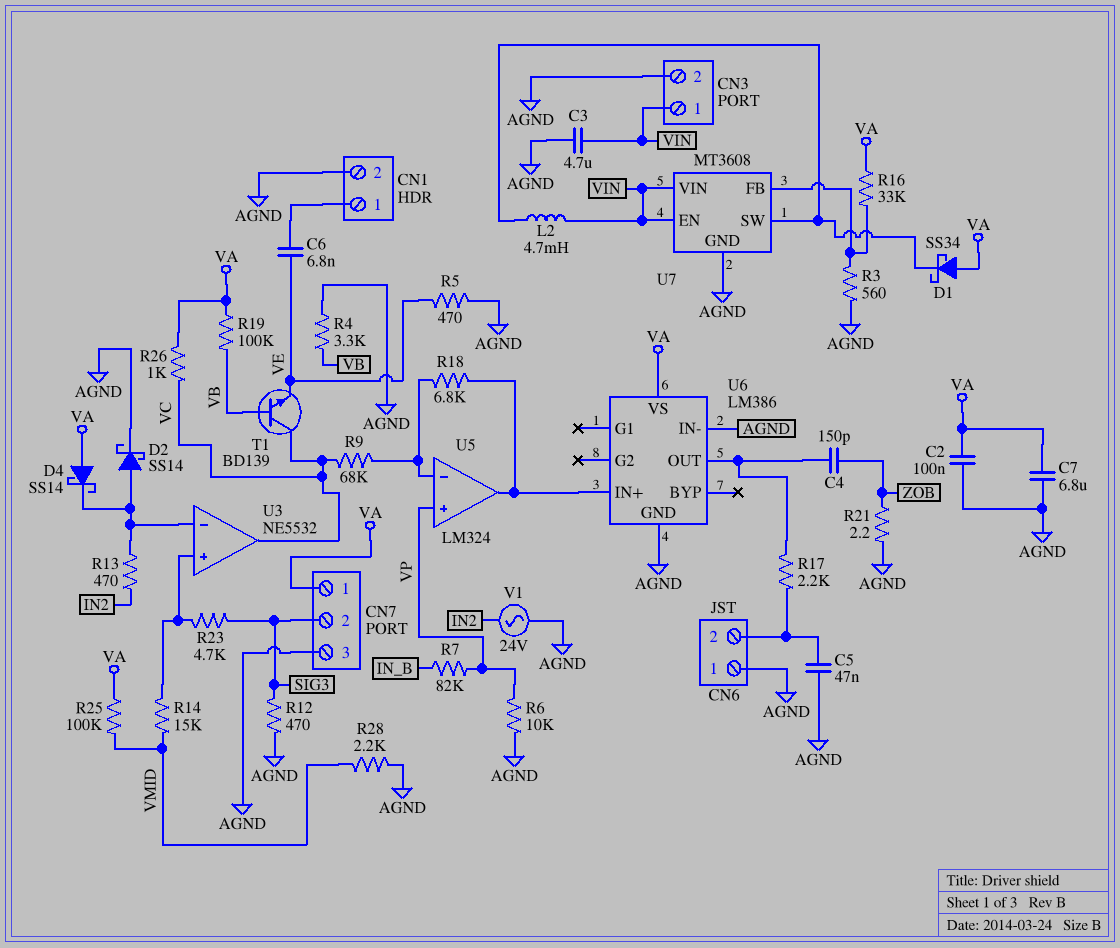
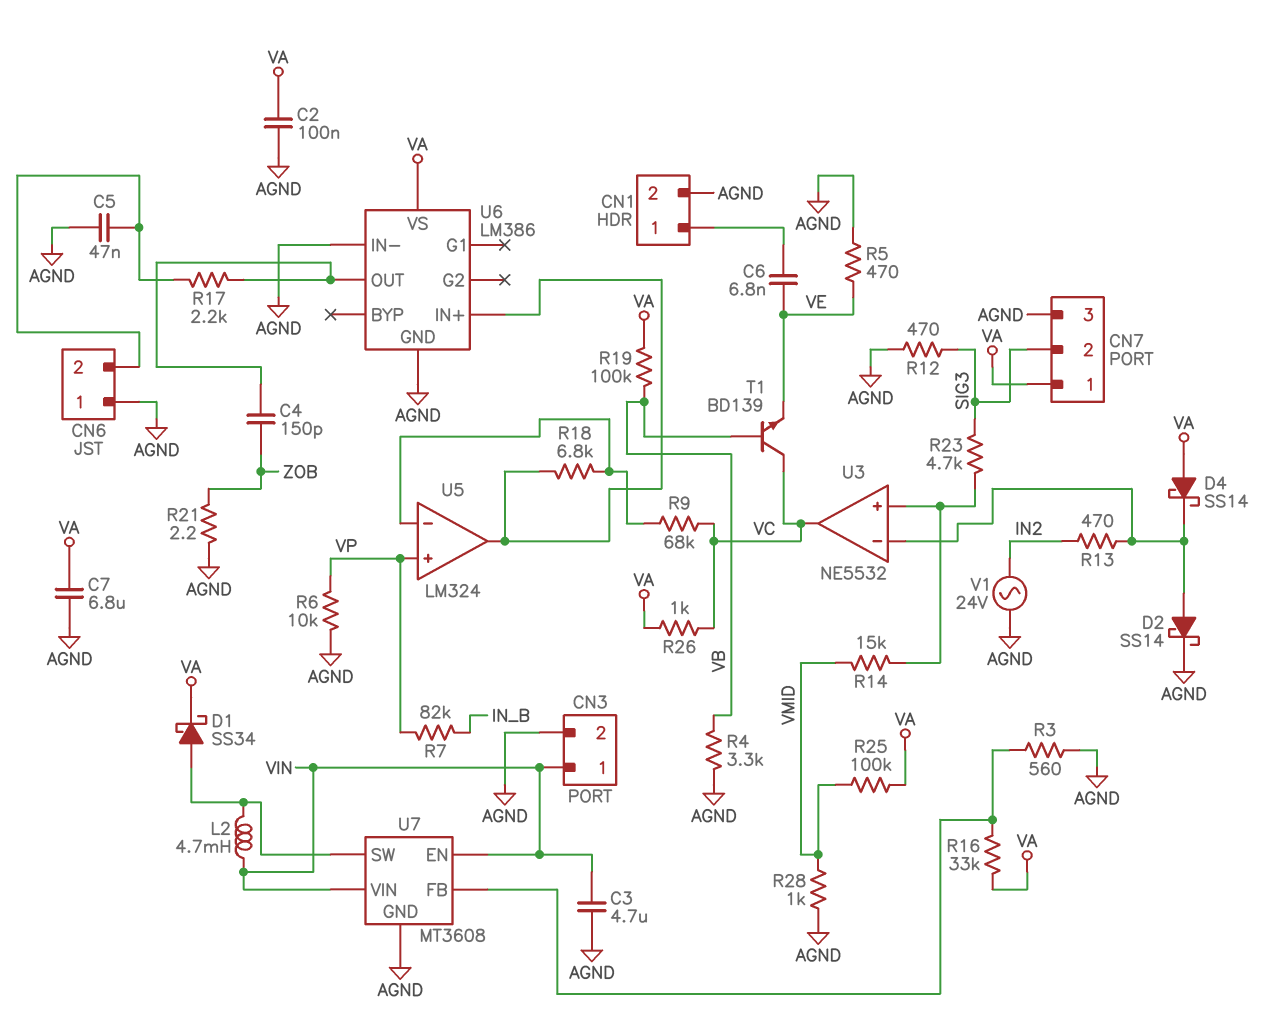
D1: schottky SS34 (A VA, K U7/SW) -> schottky SS34 (A U7/SW, K VA)
R28: 2.2k (AGND, VMID) -> 1k (AGND, VMID)

